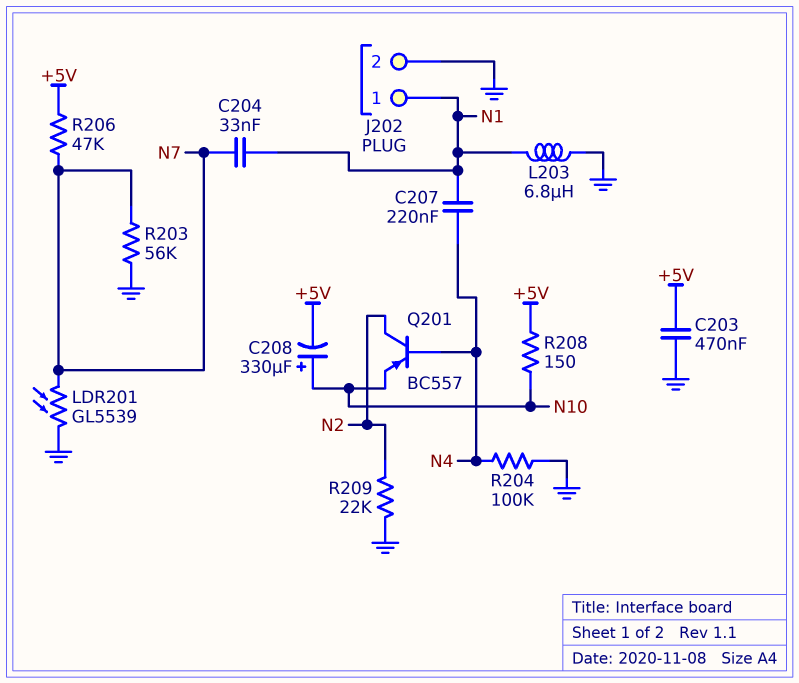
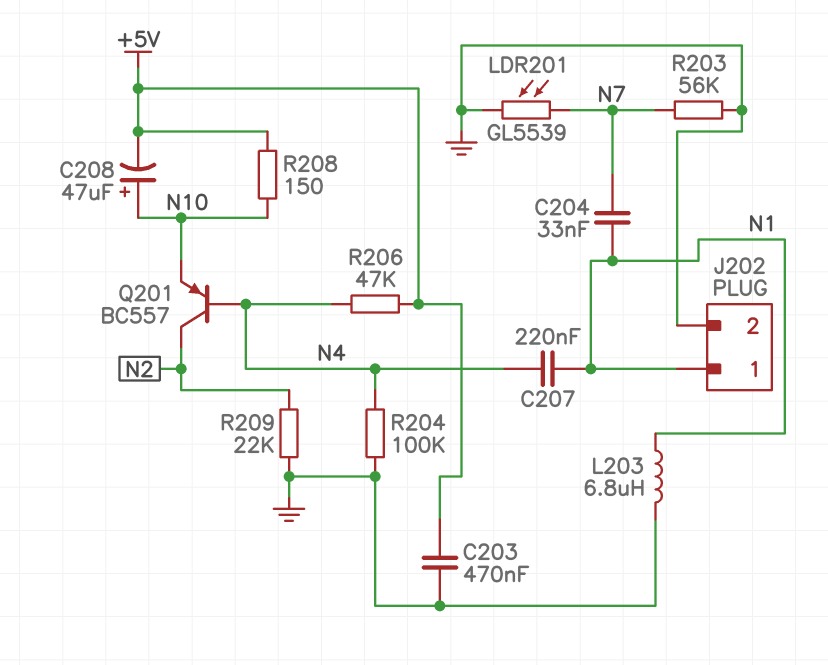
C208: 330uF (plus N10, minus +5V) -> 47uF (plus N10, minus +5V)
R206: 47k (+5V, N7) -> 47k (+5V, N4)

